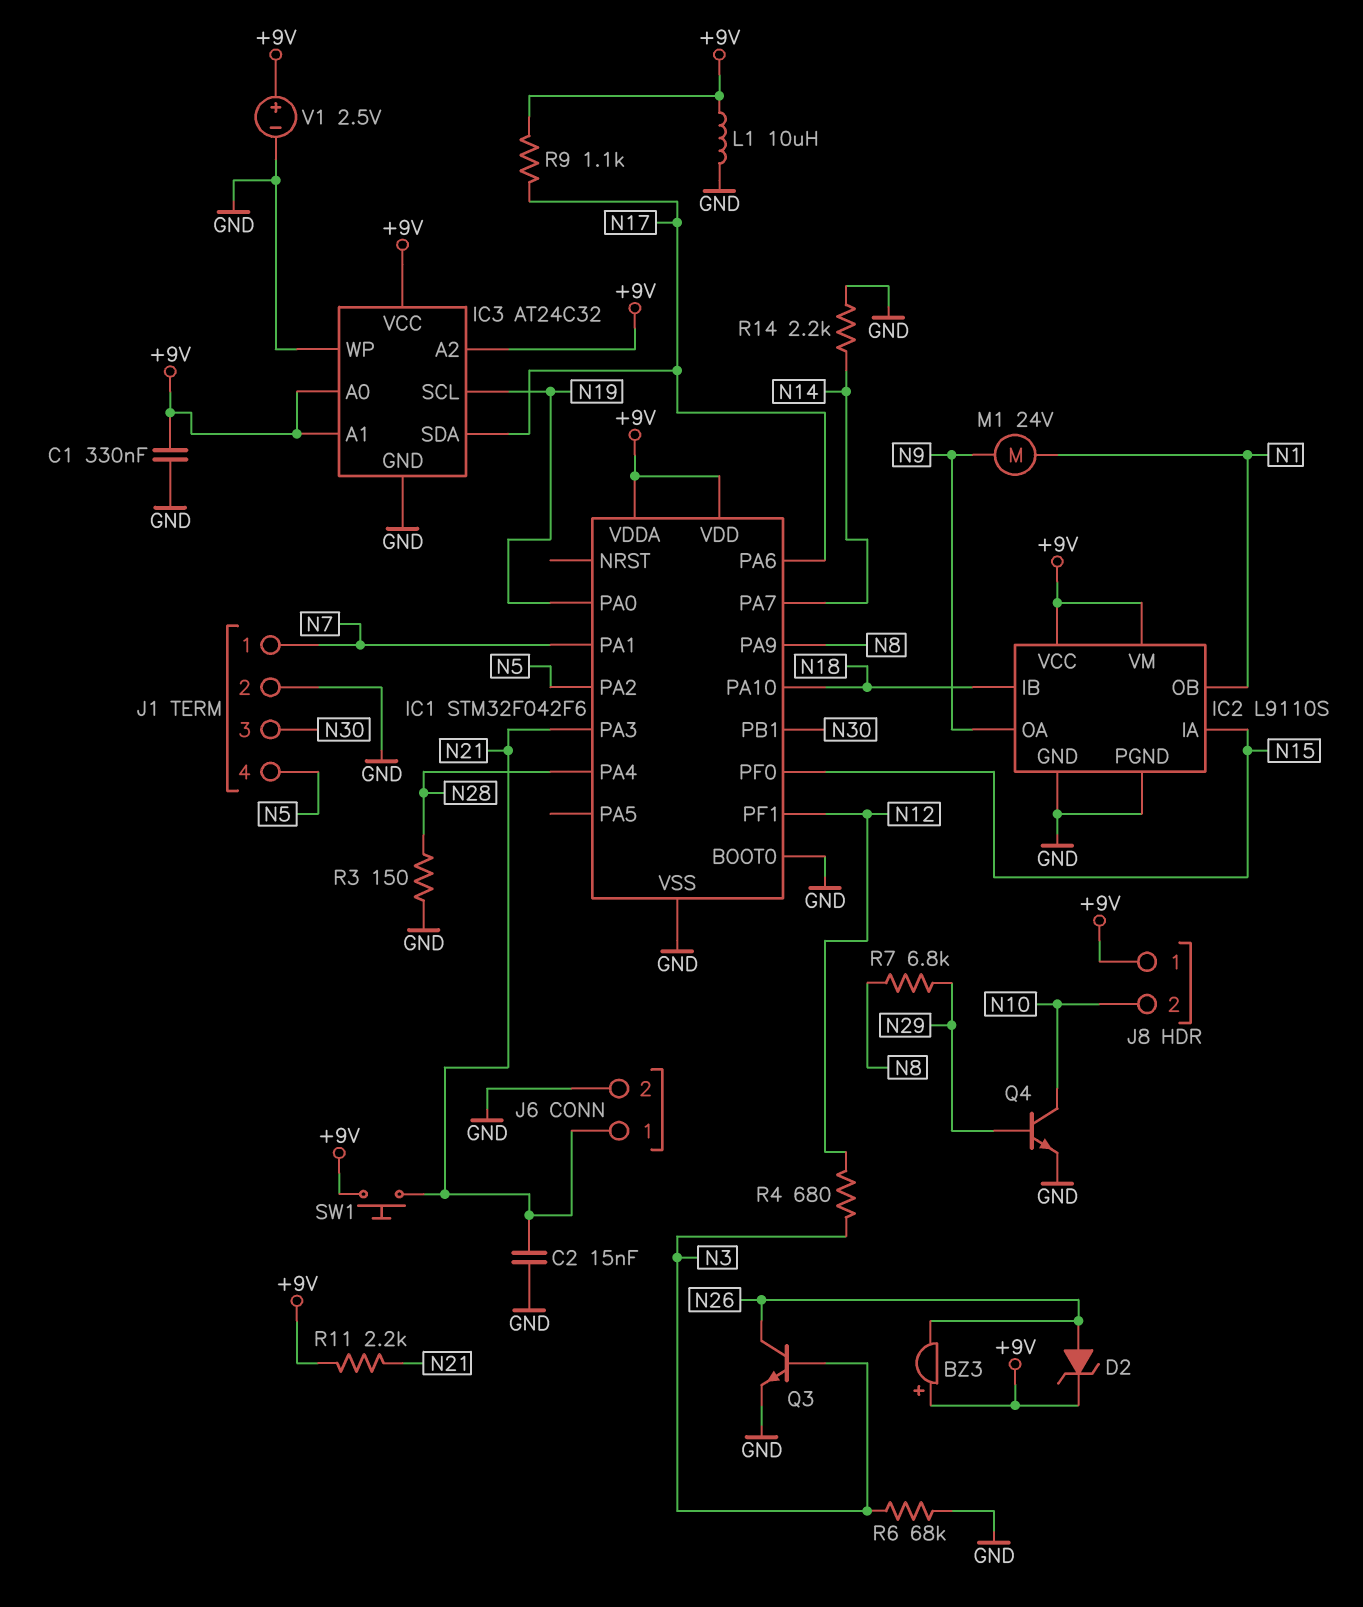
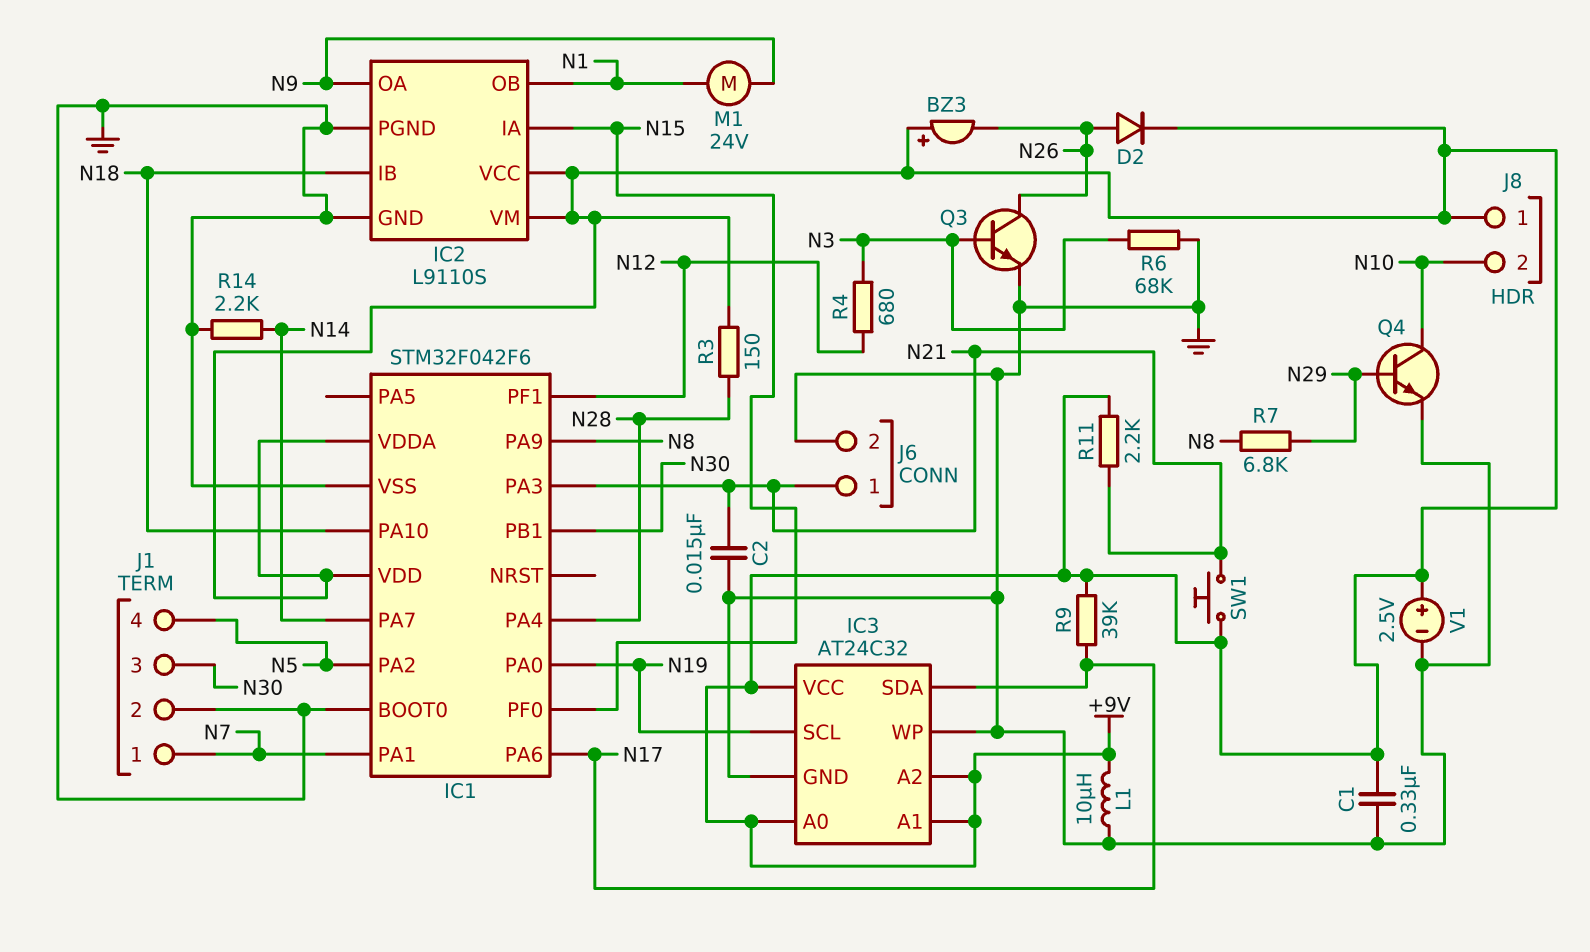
D2: zener (A N26, K +9V) -> diode (A N26, K +9V)
R3: 150 (GND, N28) -> 150 (+9V, N28)
R9: 1.1k (+9V, N17) -> 39k (+9V, N17)

